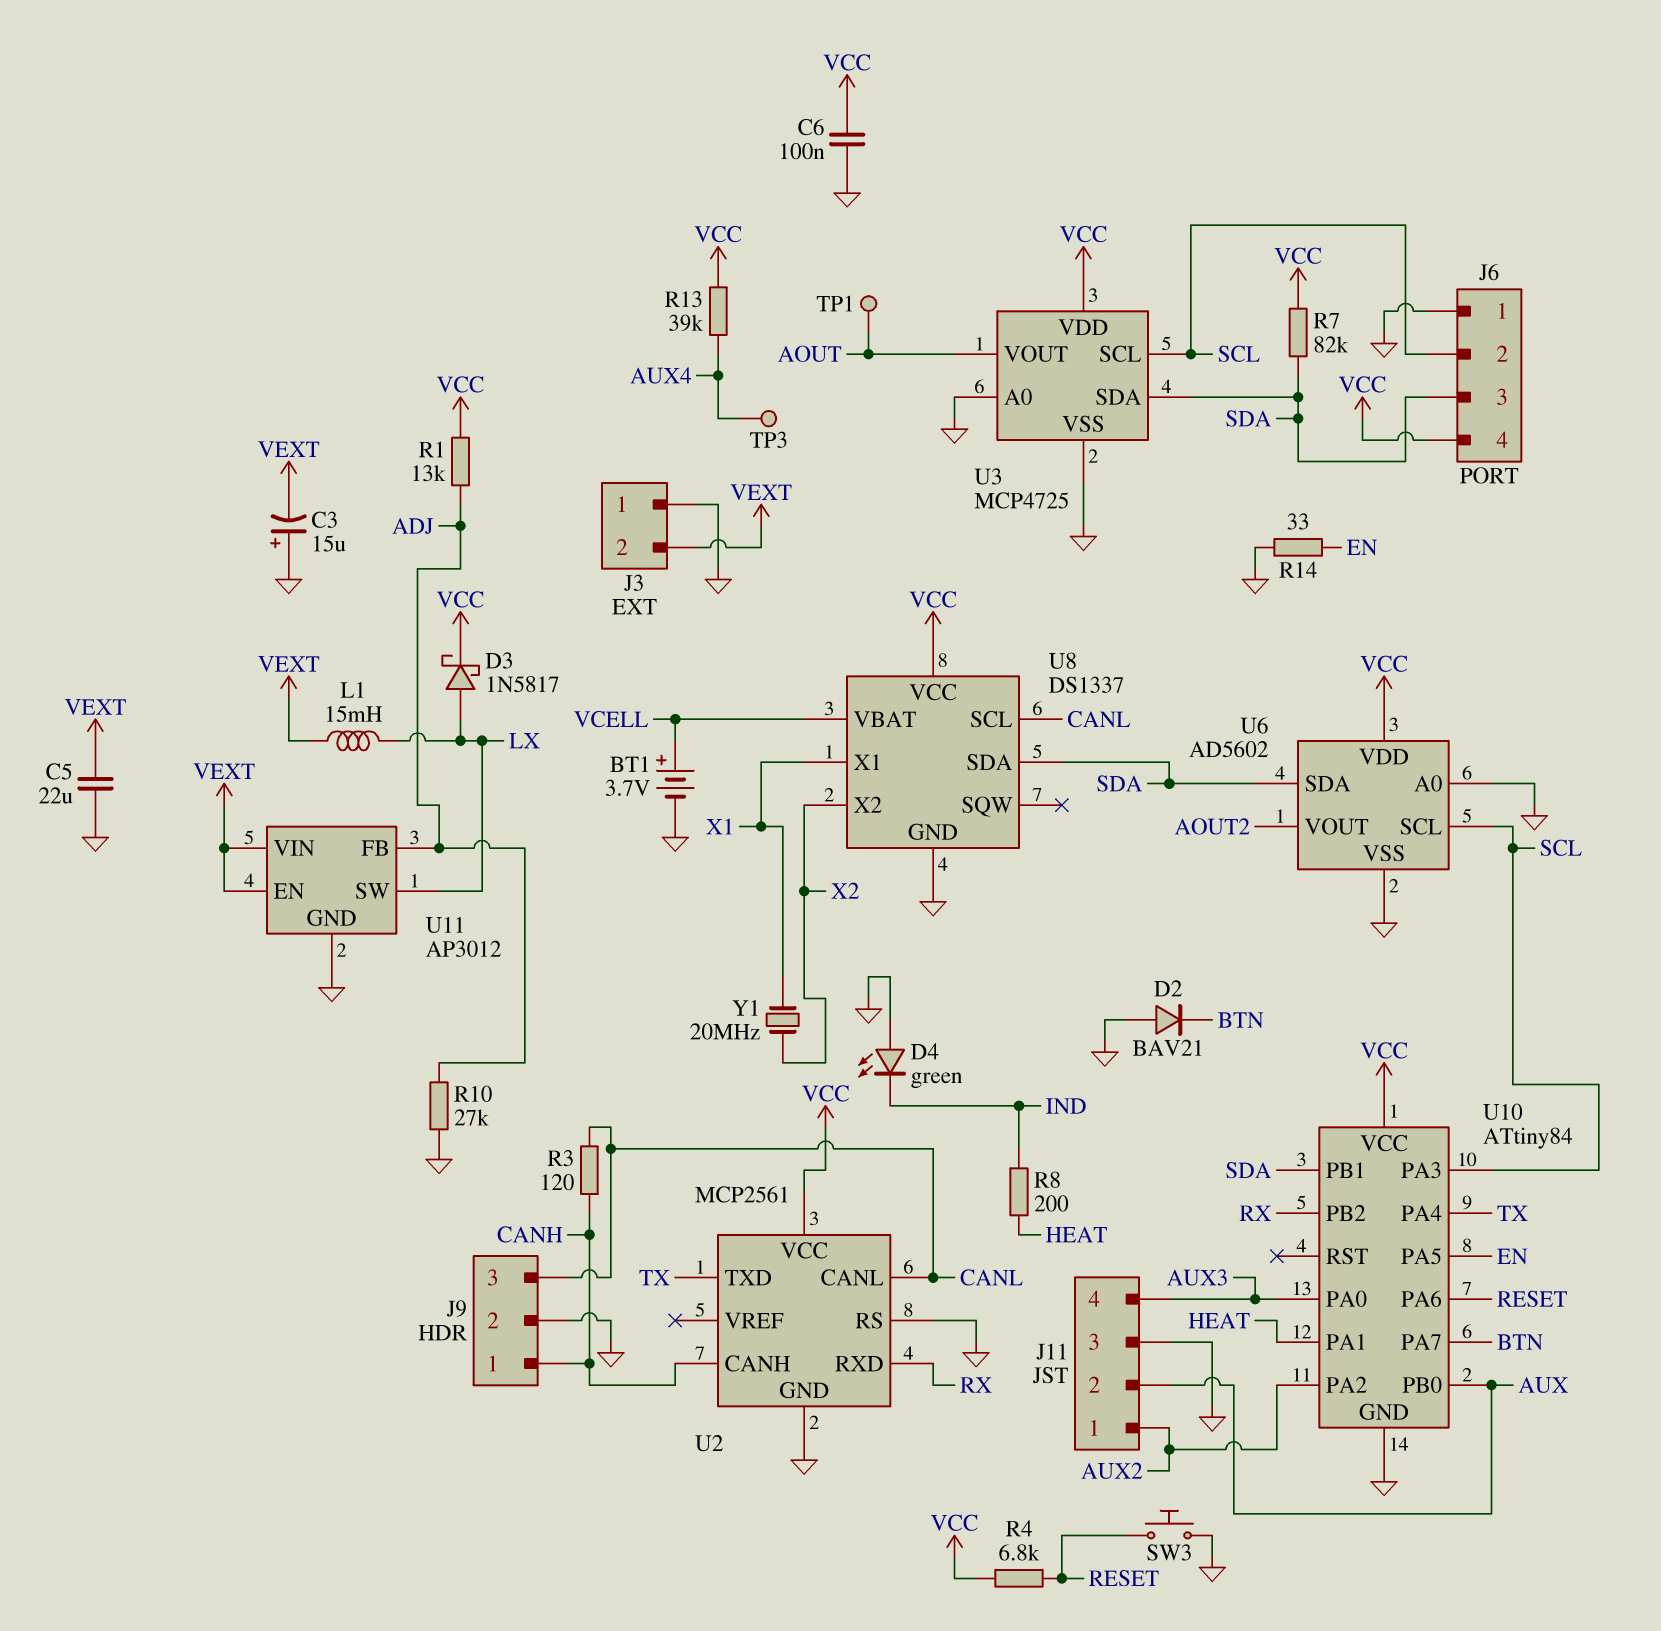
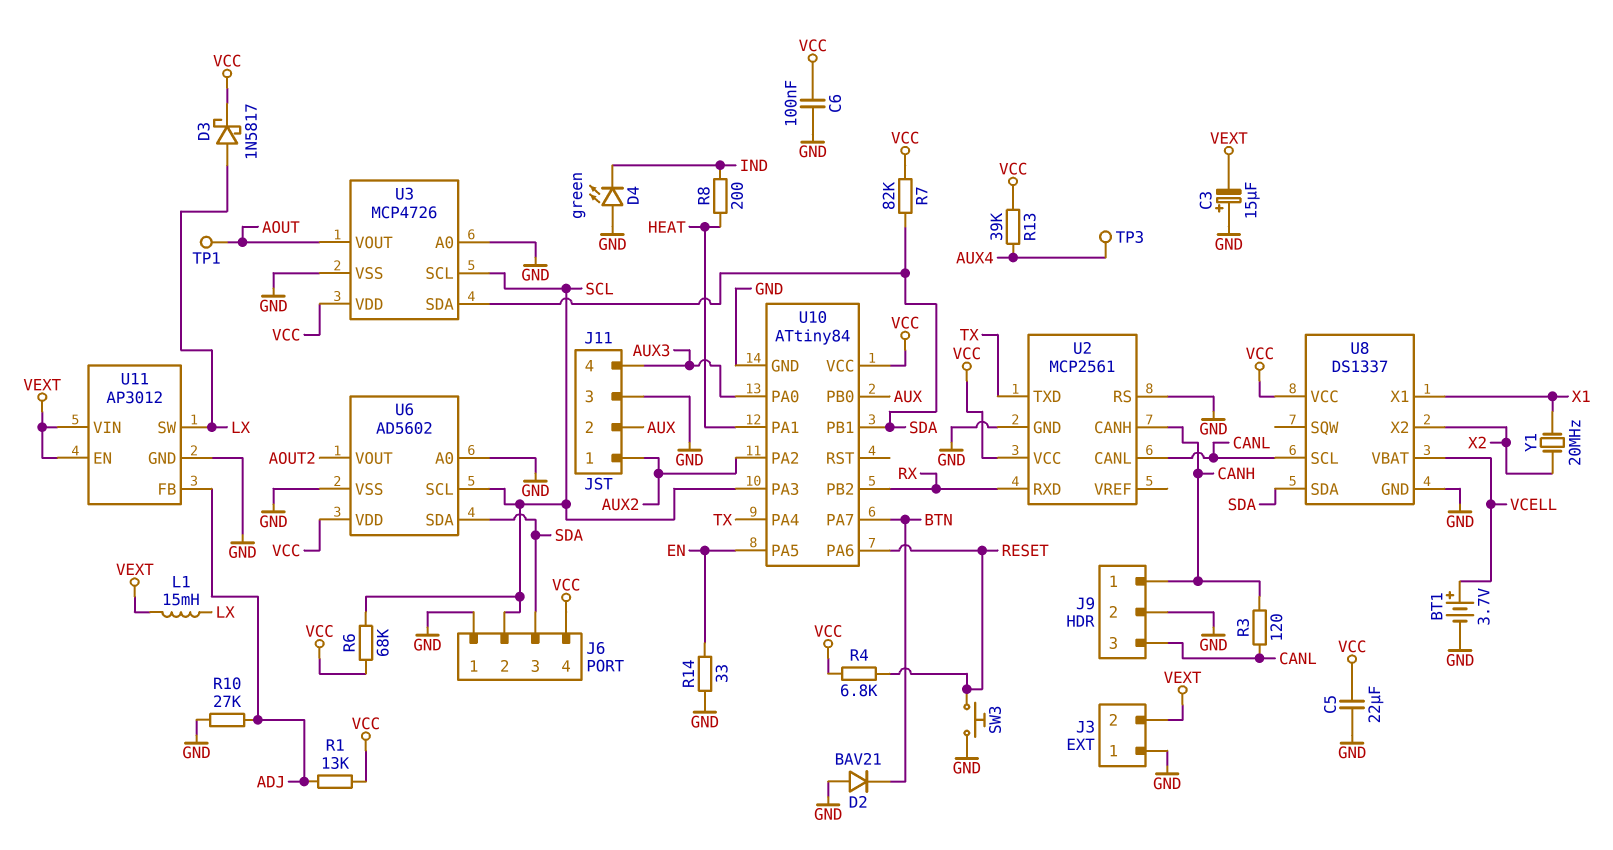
C5: 22uF (GND, VEXT) -> 22uF (GND, VCC)
R6: none -> 68k (SCL, VCC)
U3: MCP4725 -> MCP4726

